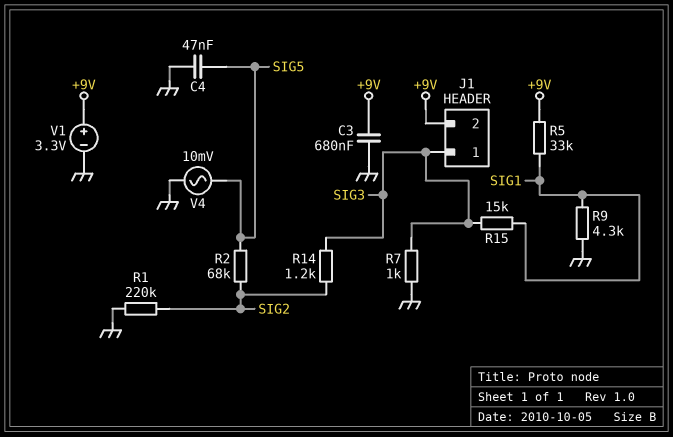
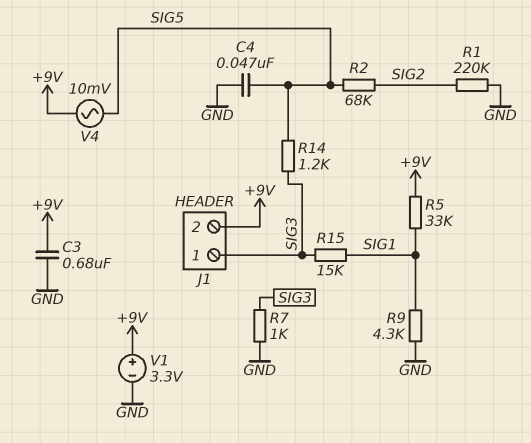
R14: 1.2k (SIG2, SIG3) -> 1.2k (SIG3, SIG5)
V4: AC 10mV (GND, SIG5) -> AC 10mV (+9V, SIG5)

